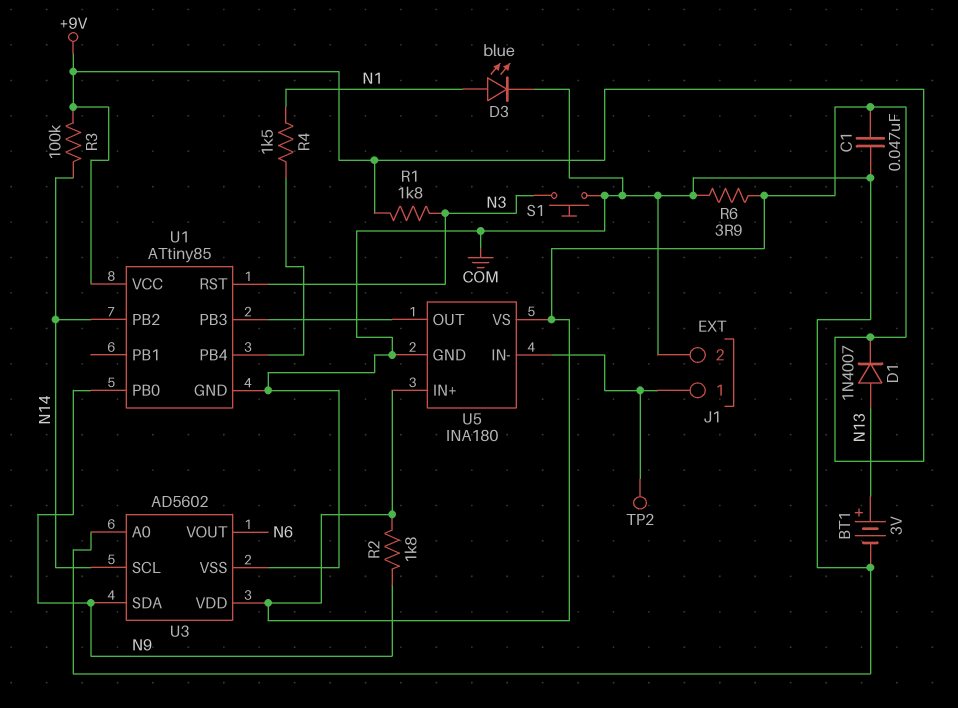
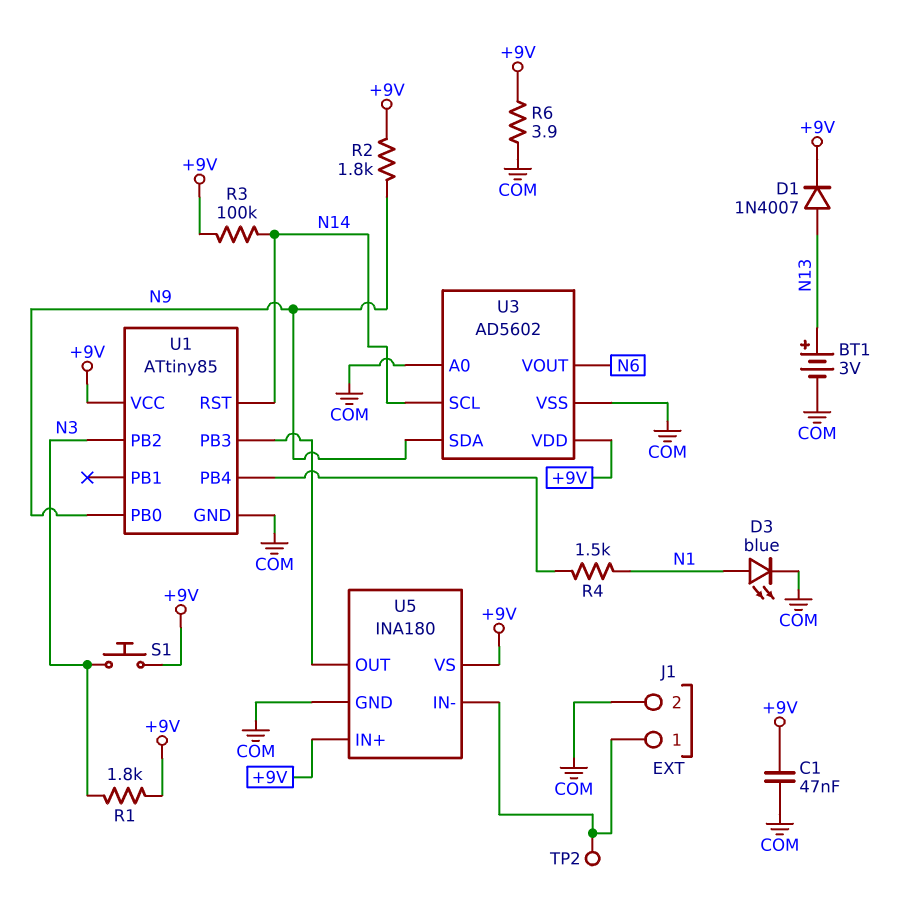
S1: button (COM, N3) -> button (+9V, N3)
U1 pin PB2: N14 -> N3
U1 pin RST: N3 -> N14

